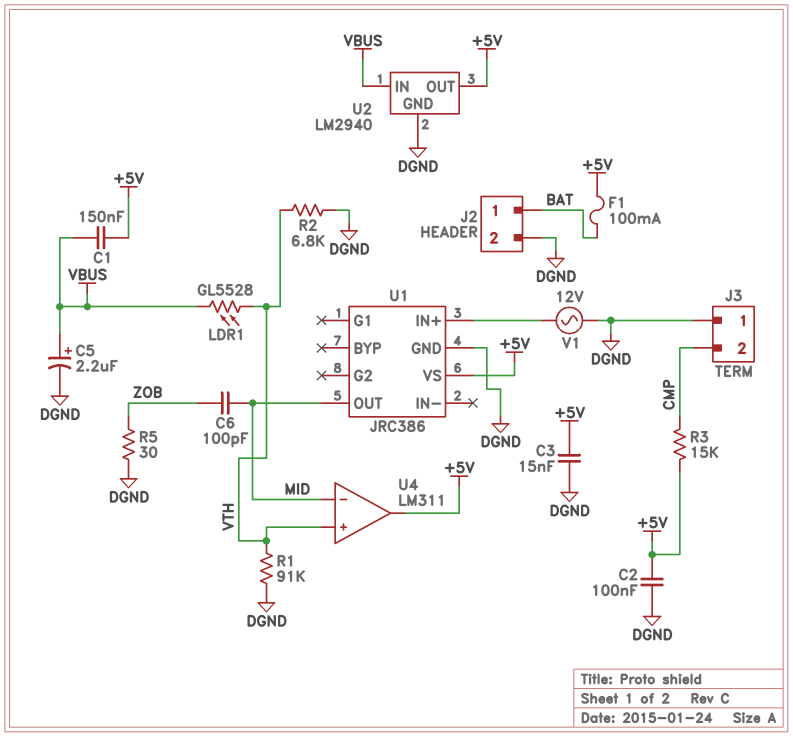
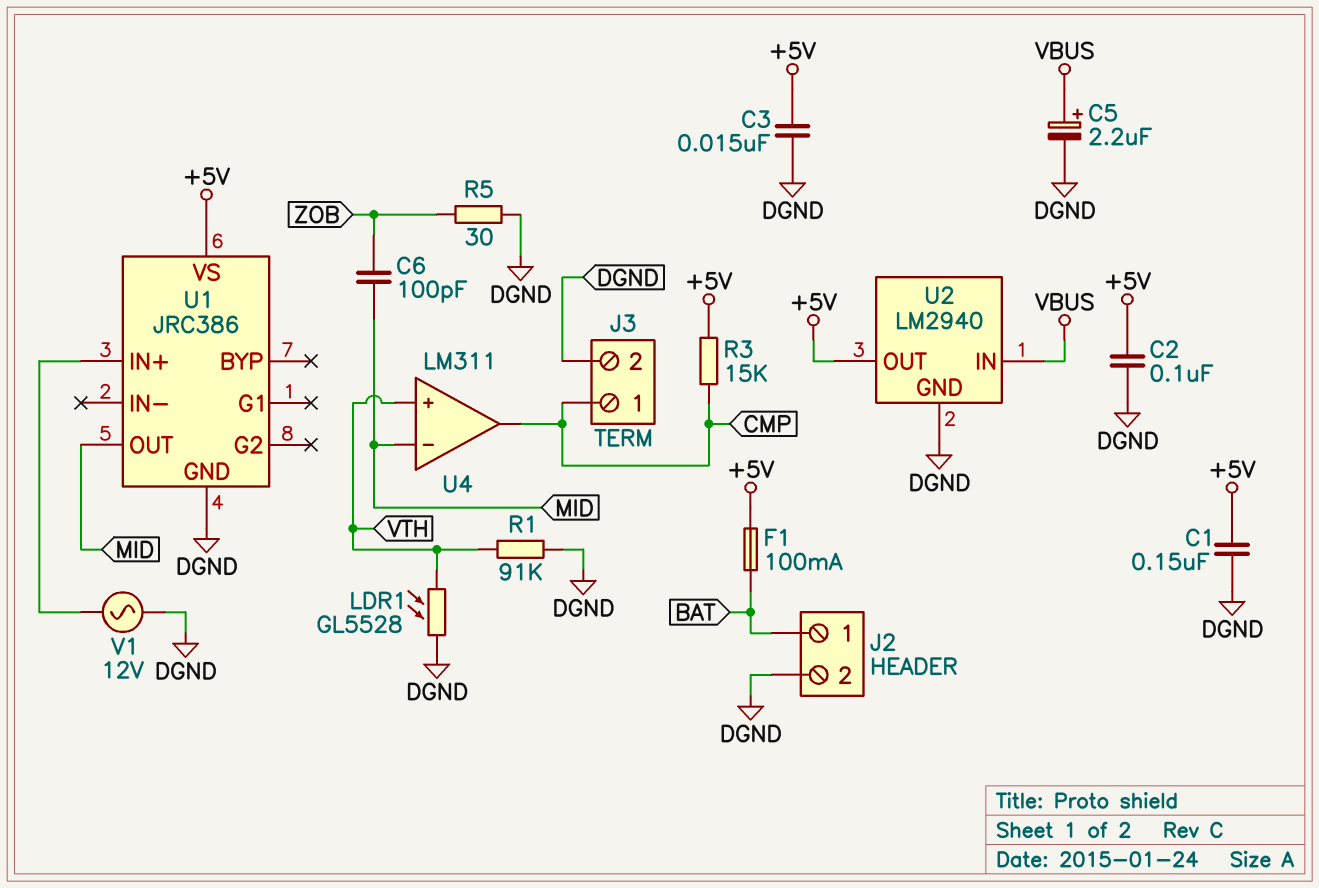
C1: 150nF (+5V, VBUS) -> 150nF (+5V, DGND)
J3 pin 1: DGND -> CMP
J3 pin 2: CMP -> DGND
LDR1: GL5528 (VBUS, VTH) -> GL5528 (DGND, VTH)
R2: 6.8k (DGND, VTH) -> none
U4 pin out: +5V -> CMP

